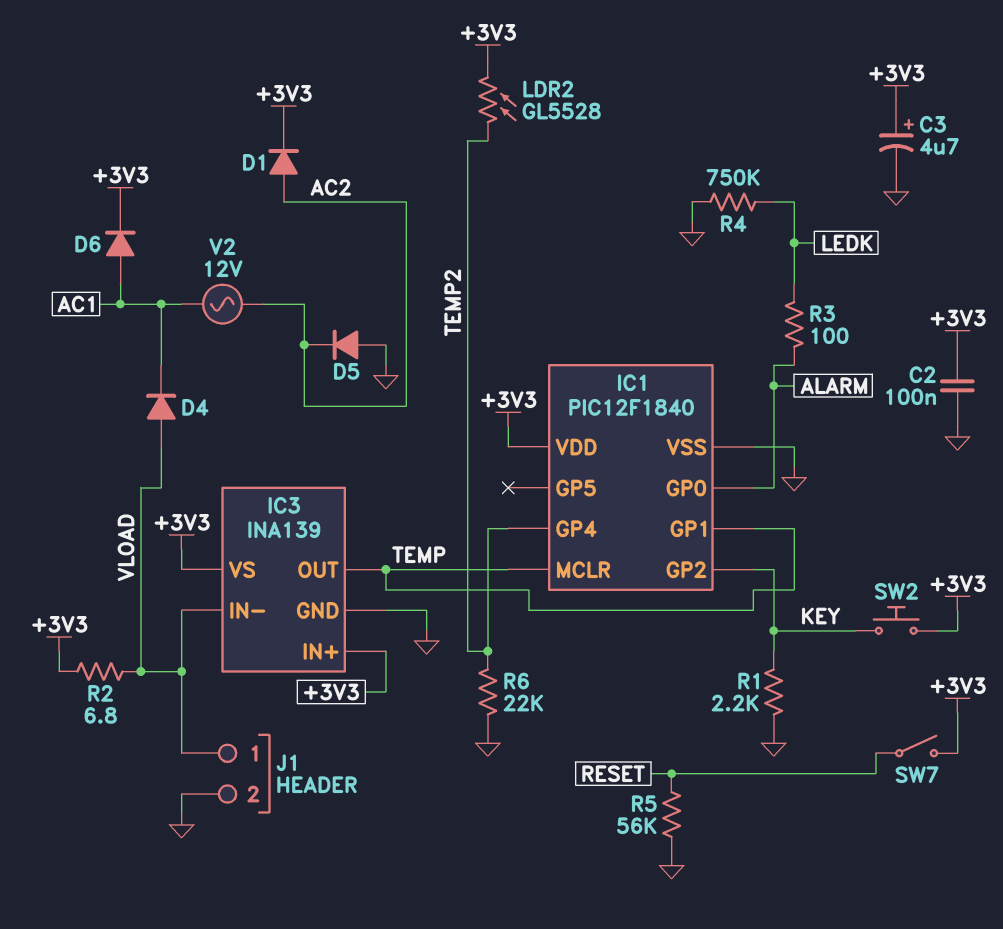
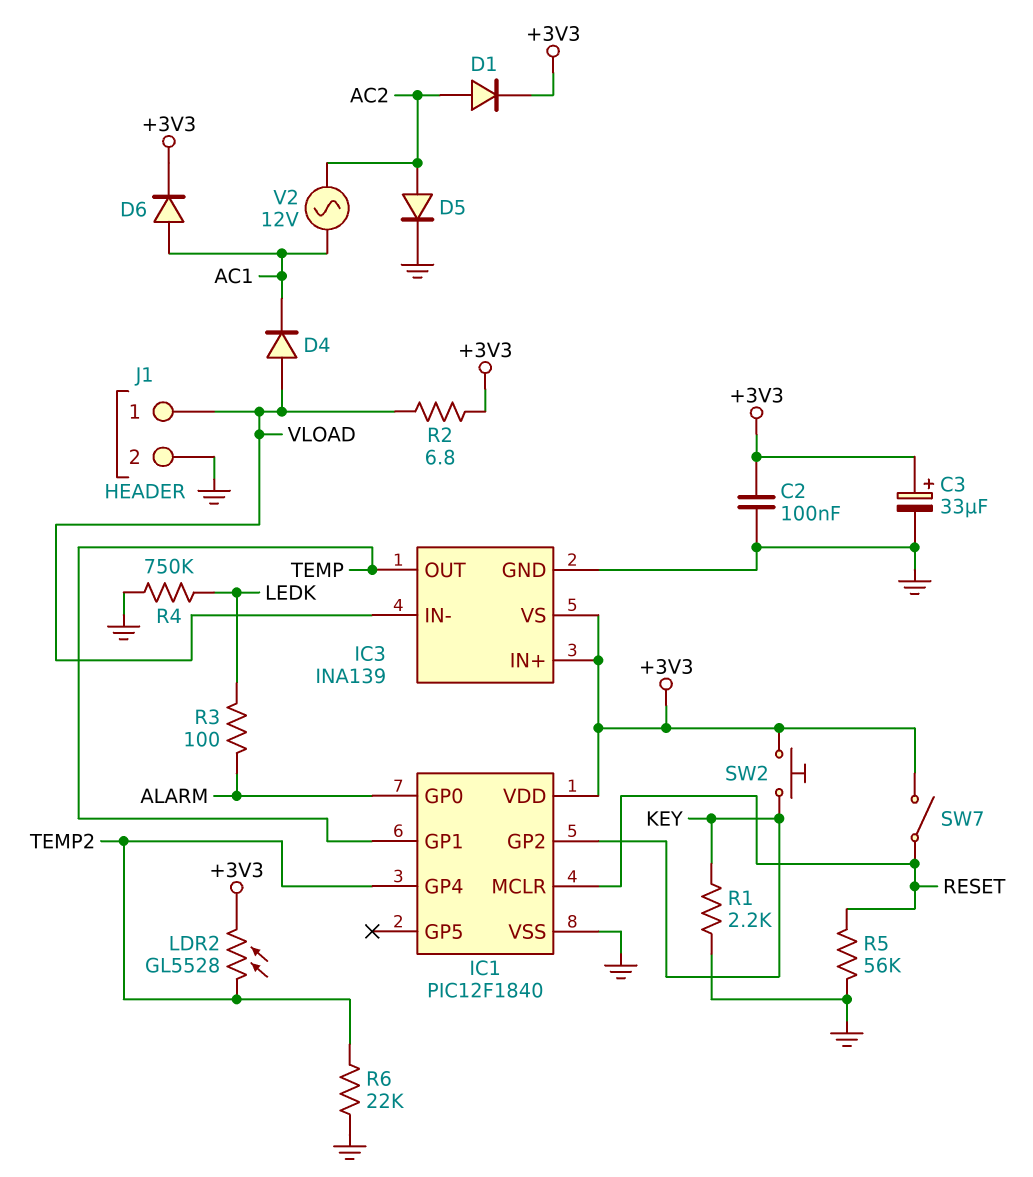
C3: 4.7uF (plus +3V3, minus GND) -> 33uF (plus +3V3, minus GND)
D5: diode (A GND, K AC2) -> diode (A AC2, K GND)
IC1 pin MCLR: TEMP -> RESET

